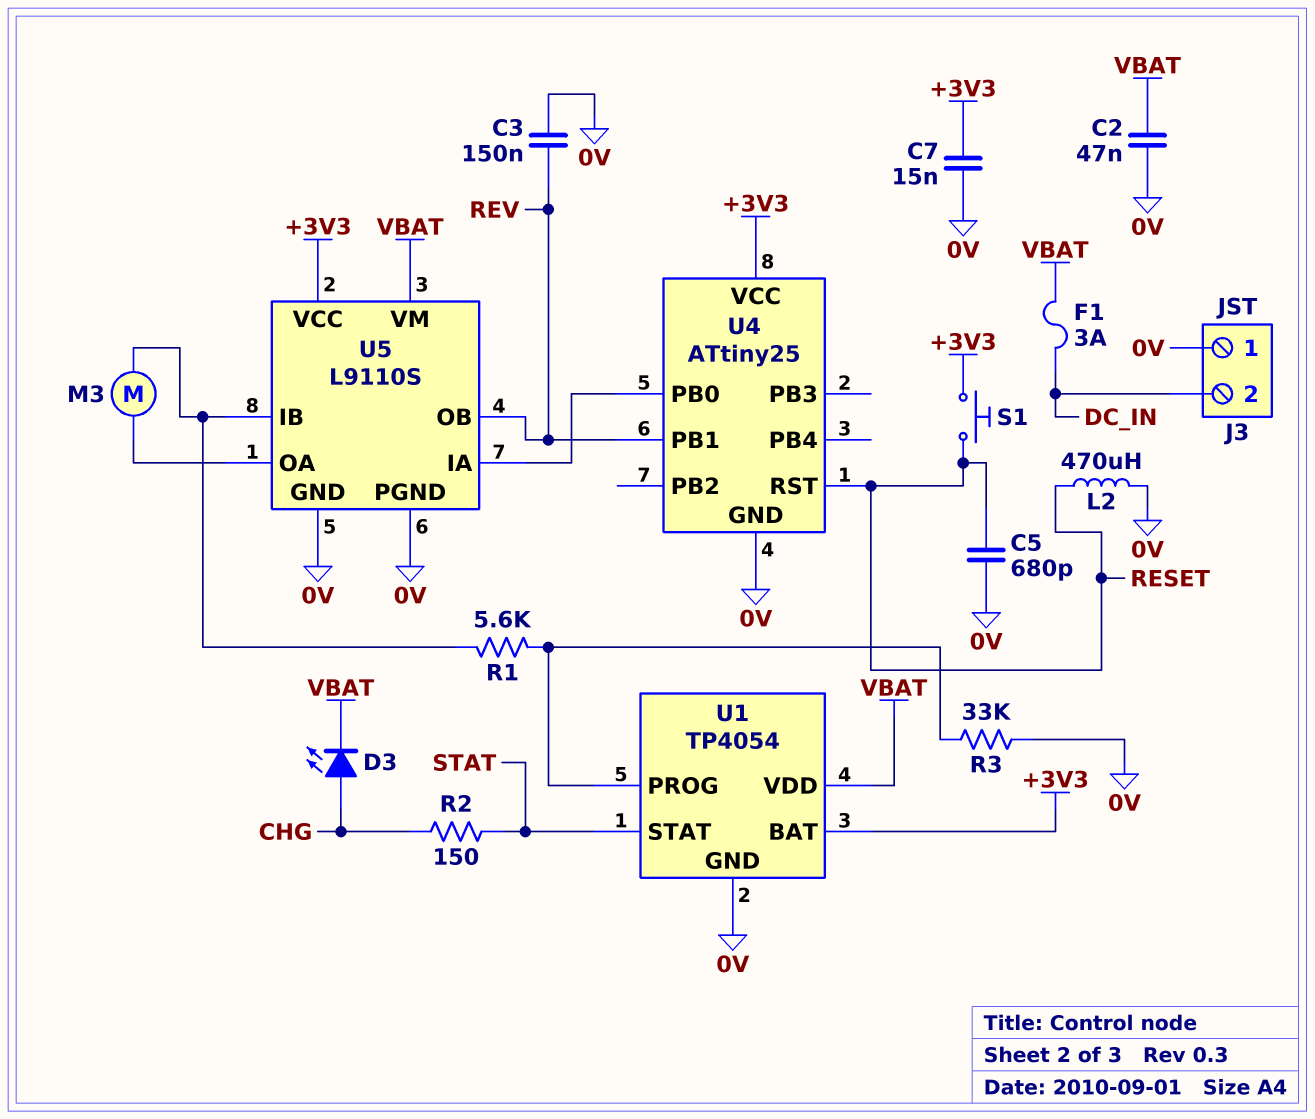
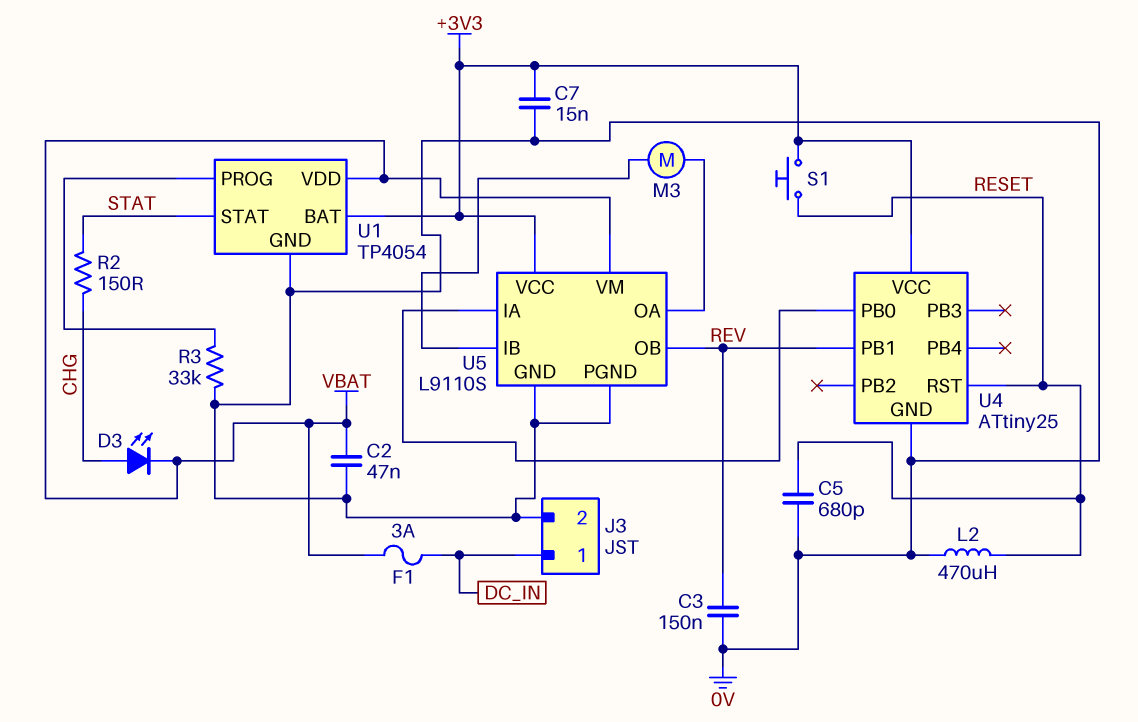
J3 pin 1: 0V -> DC_IN
J3 pin 2: DC_IN -> 0V
R1: 5.6k (U1/PROG, U5/IB) -> none

